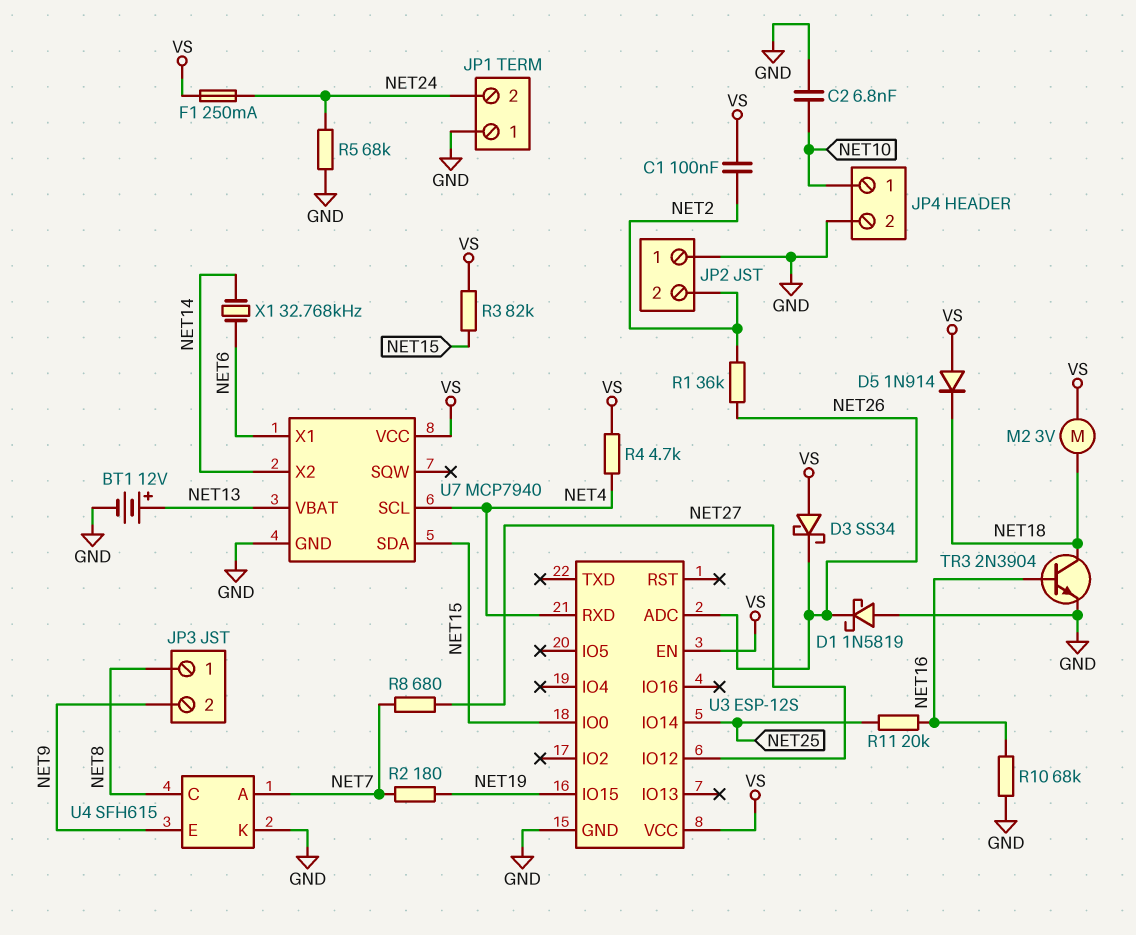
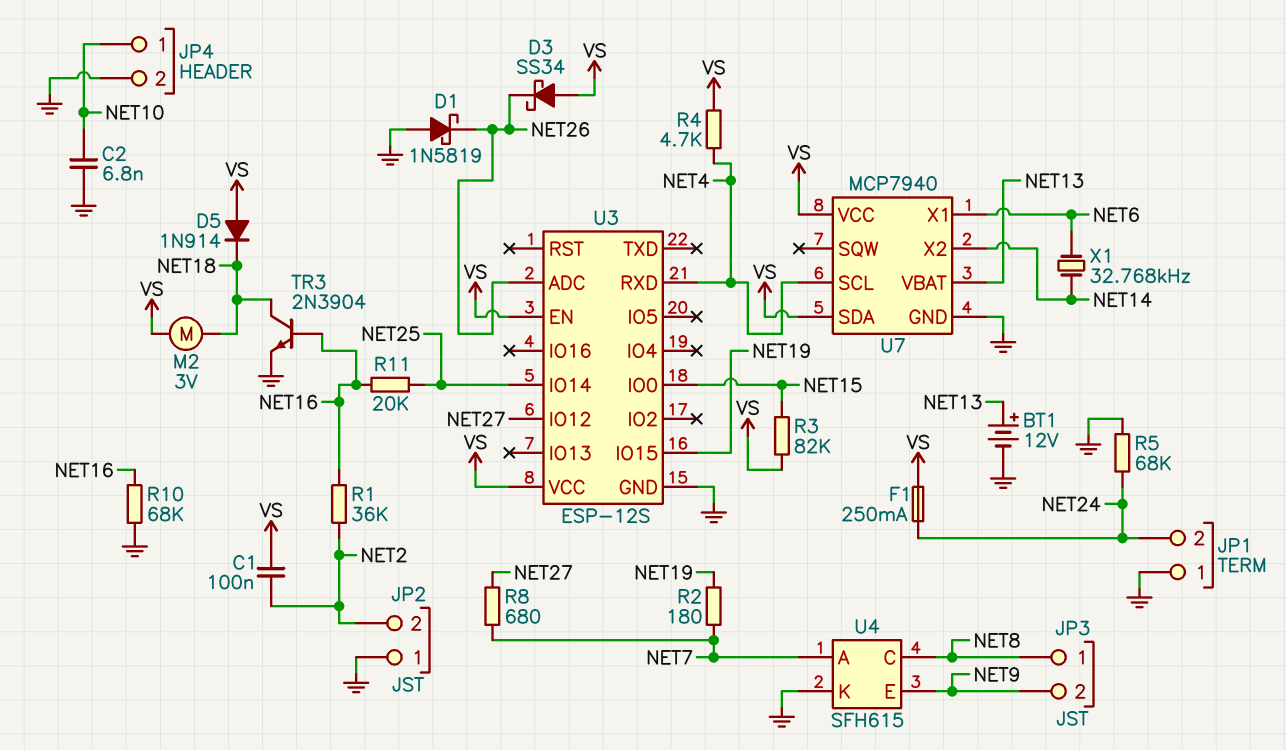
R1: 36k (NET2, NET26) -> 36k (NET2, NET16)
U7 pin SDA: NET15 -> VS

